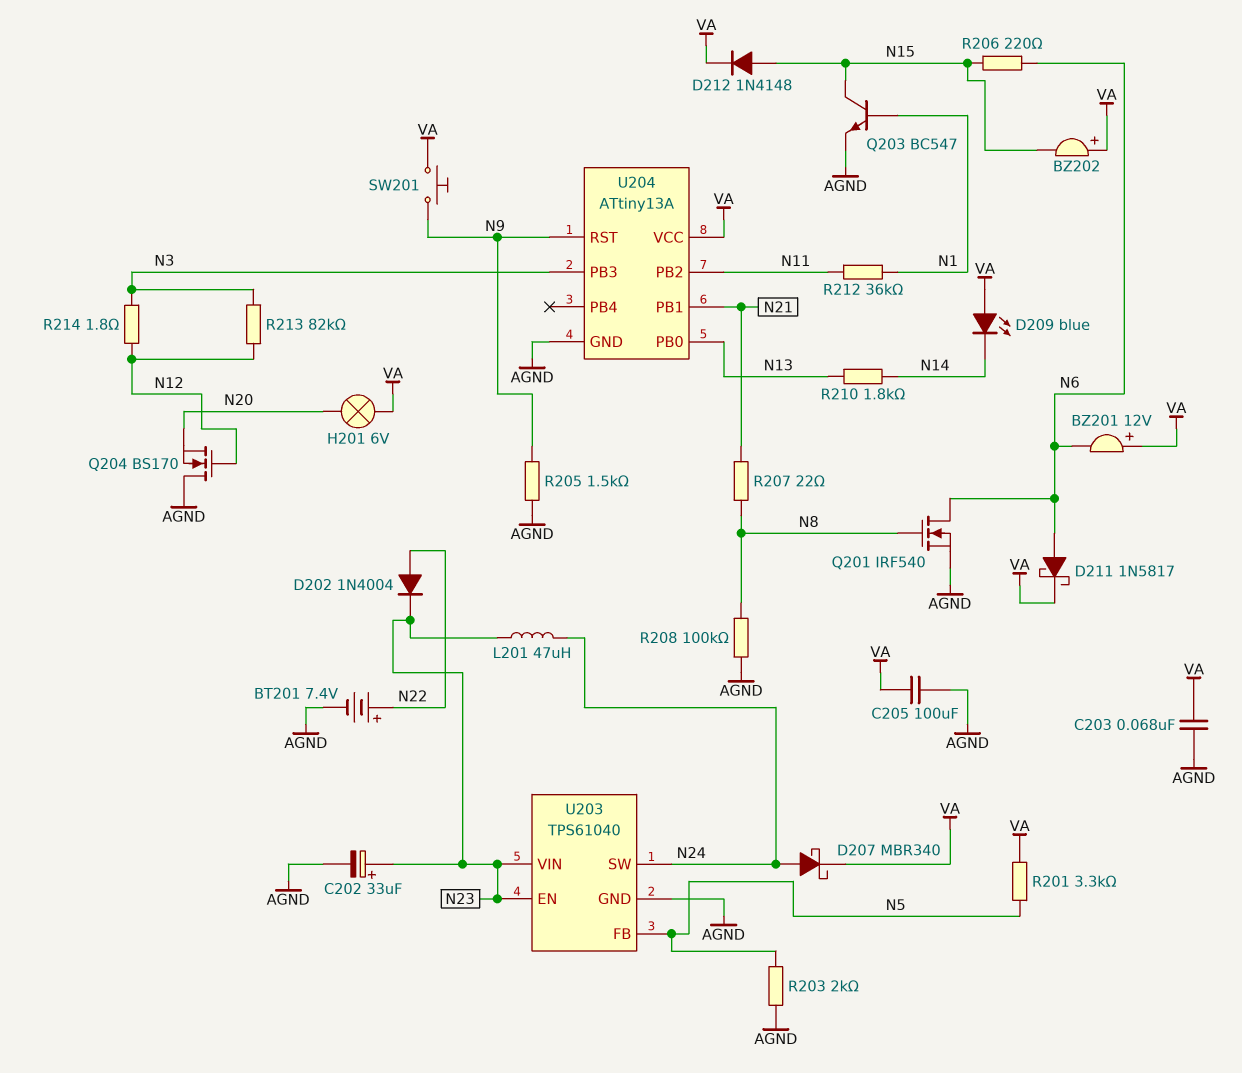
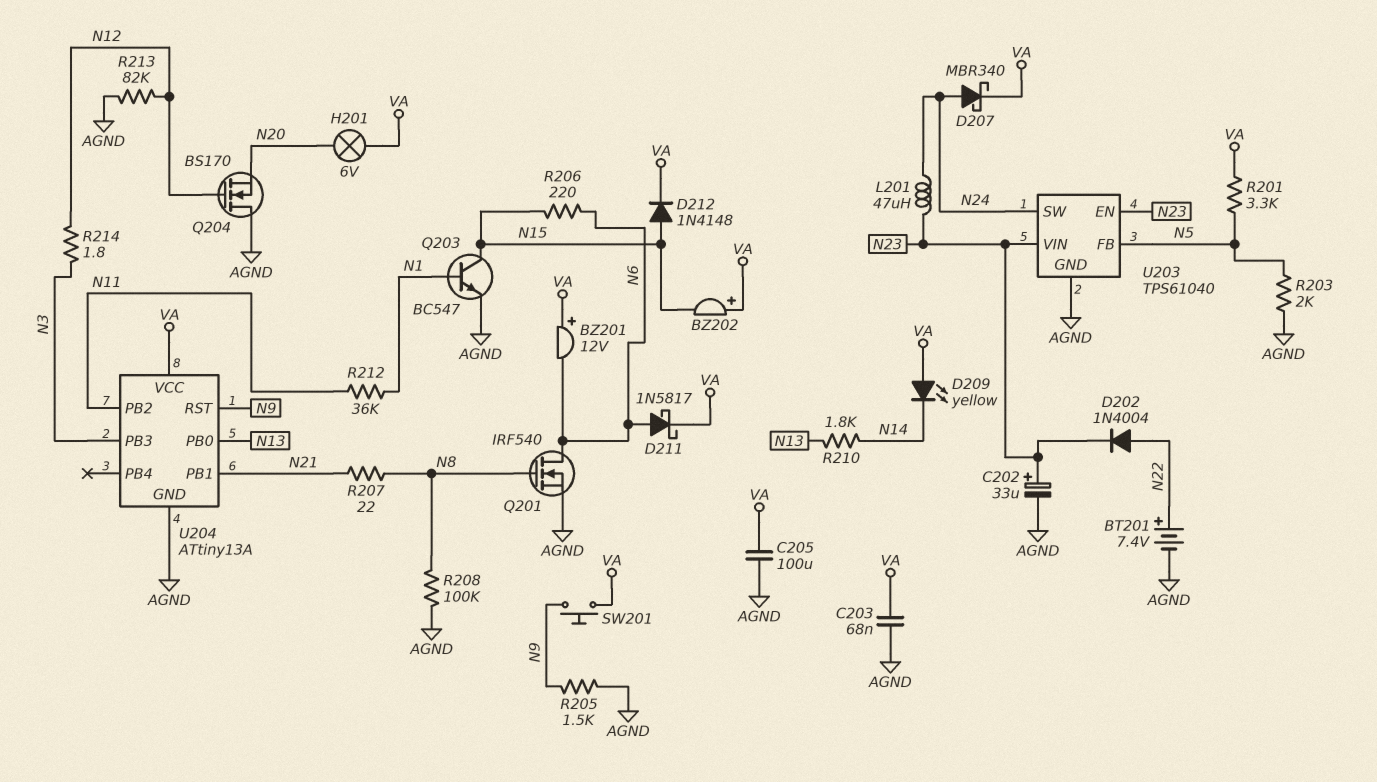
D209: LED blue (A VA, K N14) -> LED yellow (A VA, K N14)
R213: 82k (N3, N12) -> 82k (AGND, N12)

